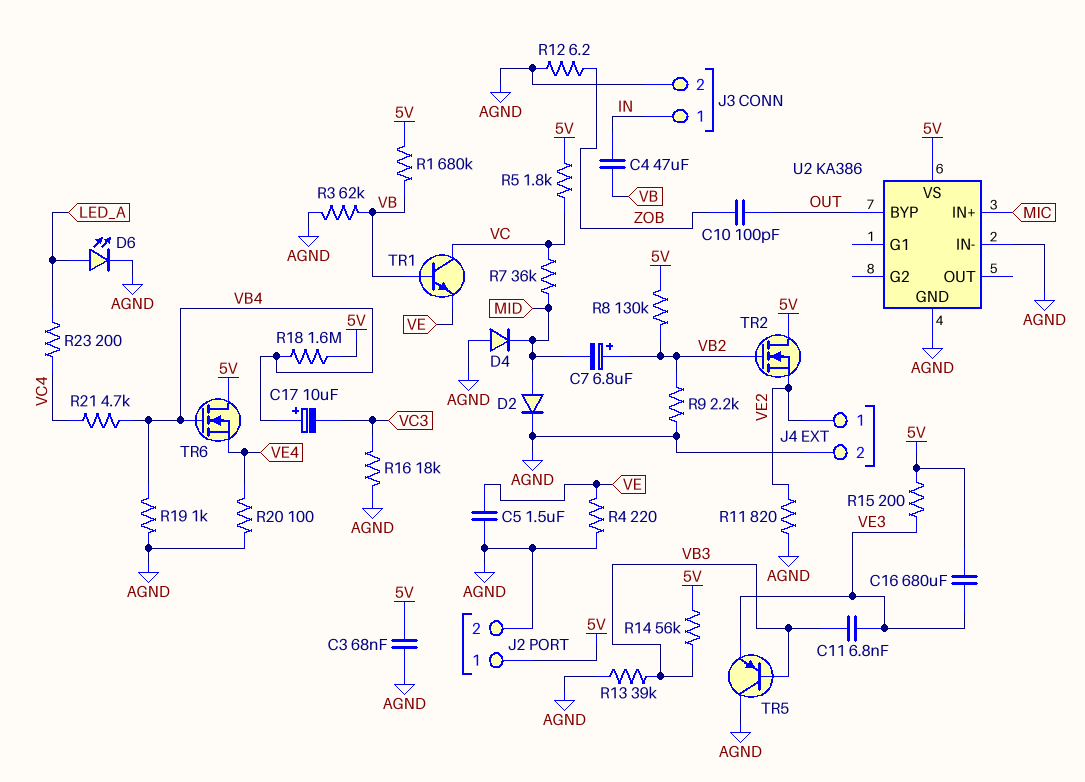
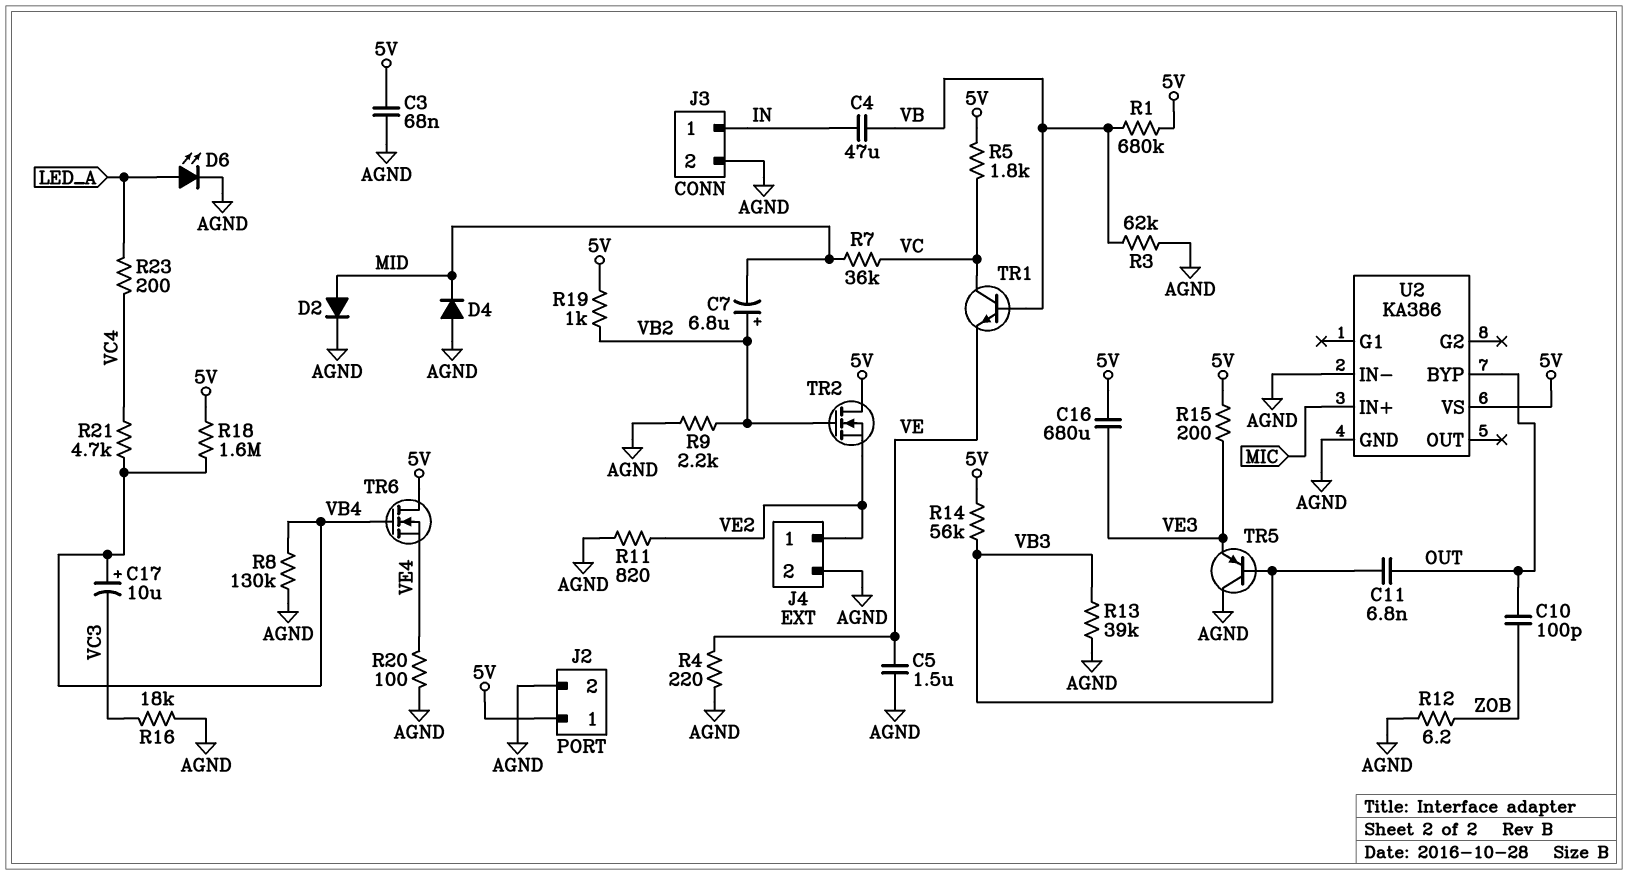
C11: 6.8nF (VB3, VE3) -> 6.8nF (OUT, VB3)
R8: 130k (5V, VB2) -> 130k (AGND, VB4)
R19: 1k (AGND, VB4) -> 1k (5V, VB2)

